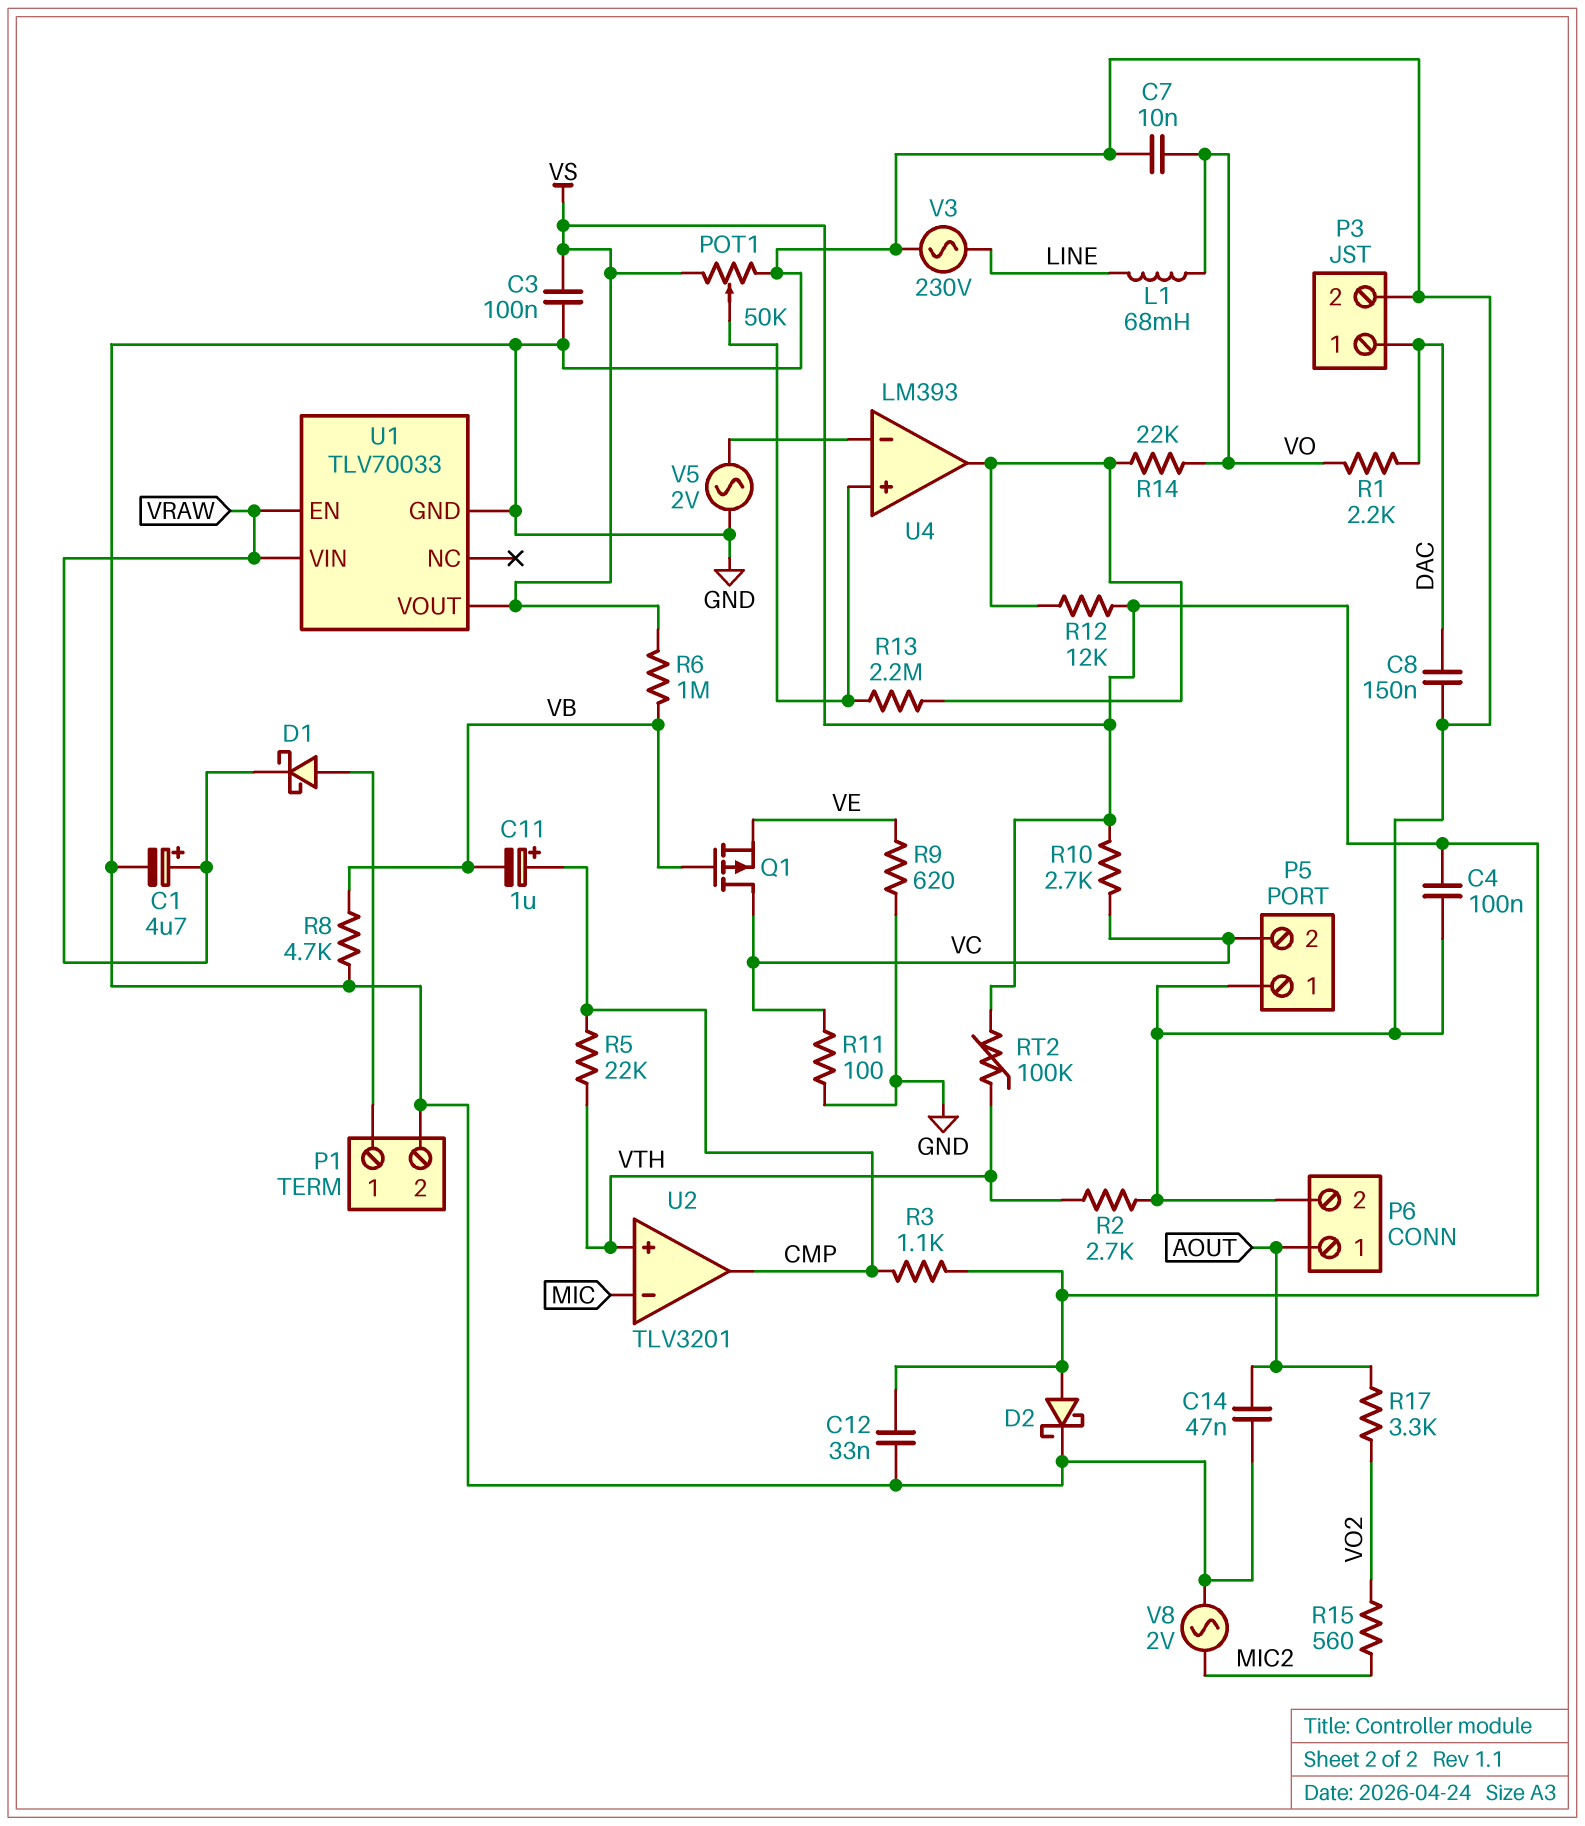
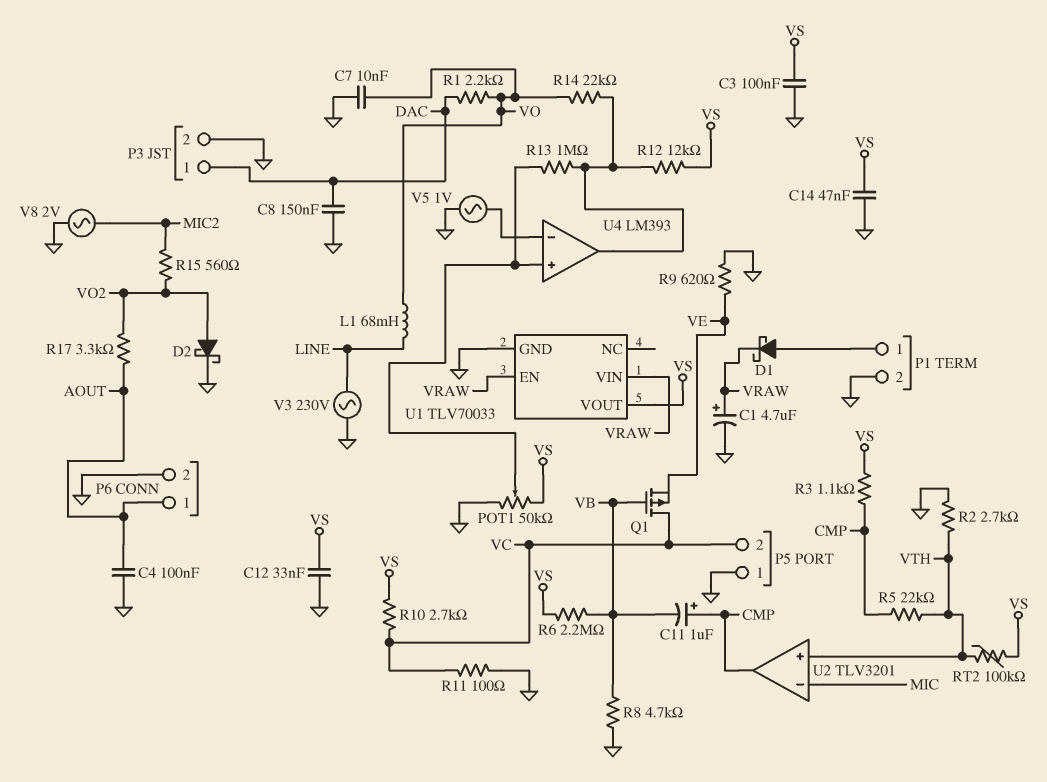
C4: 100nF (GND, VS) -> 100nF (AOUT, GND)
C14: 47nF (AOUT, GND) -> 47nF (GND, VS)
D2: schottky (A VS, K GND) -> schottky (A VO2, K GND)
R6: 1M (VB, VS) -> 2.2M (VB, VS)
R13: 2.2M (U4/in+, U4/out) -> 1M (U4/in+, U4/out)
V5: AC 2V (GND, U4/in-) -> AC 1V (GND, U4/in-)

